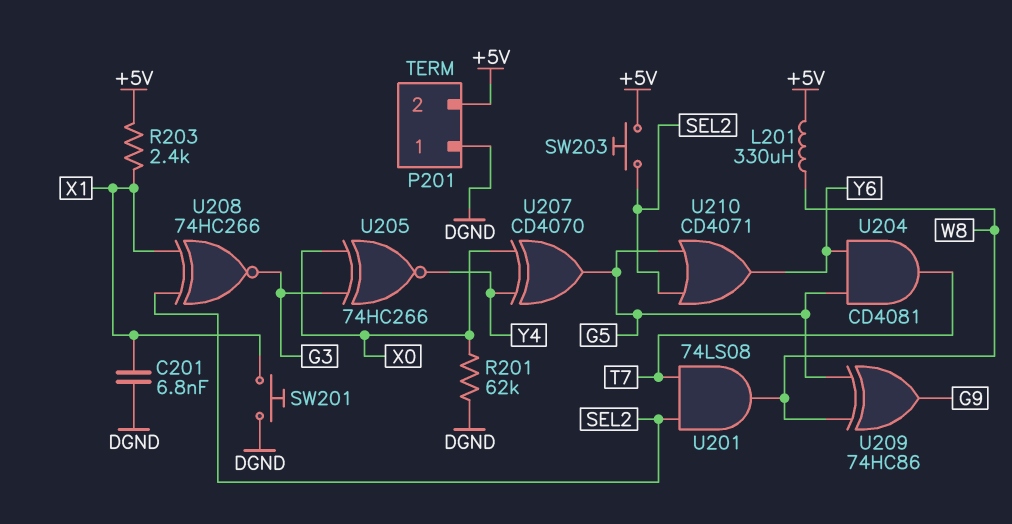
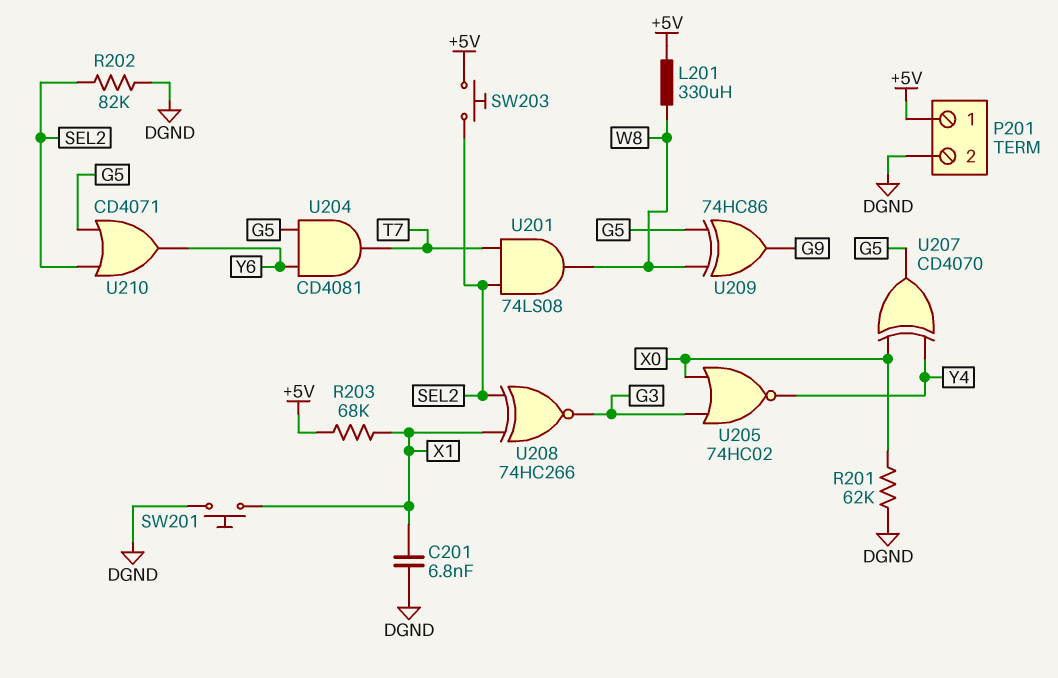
P201 pin 1: DGND -> +5V
P201 pin 2: +5V -> DGND
R202: none -> 82k (DGND, SEL2)
R203: 2.4k (+5V, X1) -> 68k (+5V, X1)
U205: XNOR 74HC266 (in G3, in X0, out Y4) -> NOR 74HC02 (in G3, in X0, out Y4)

